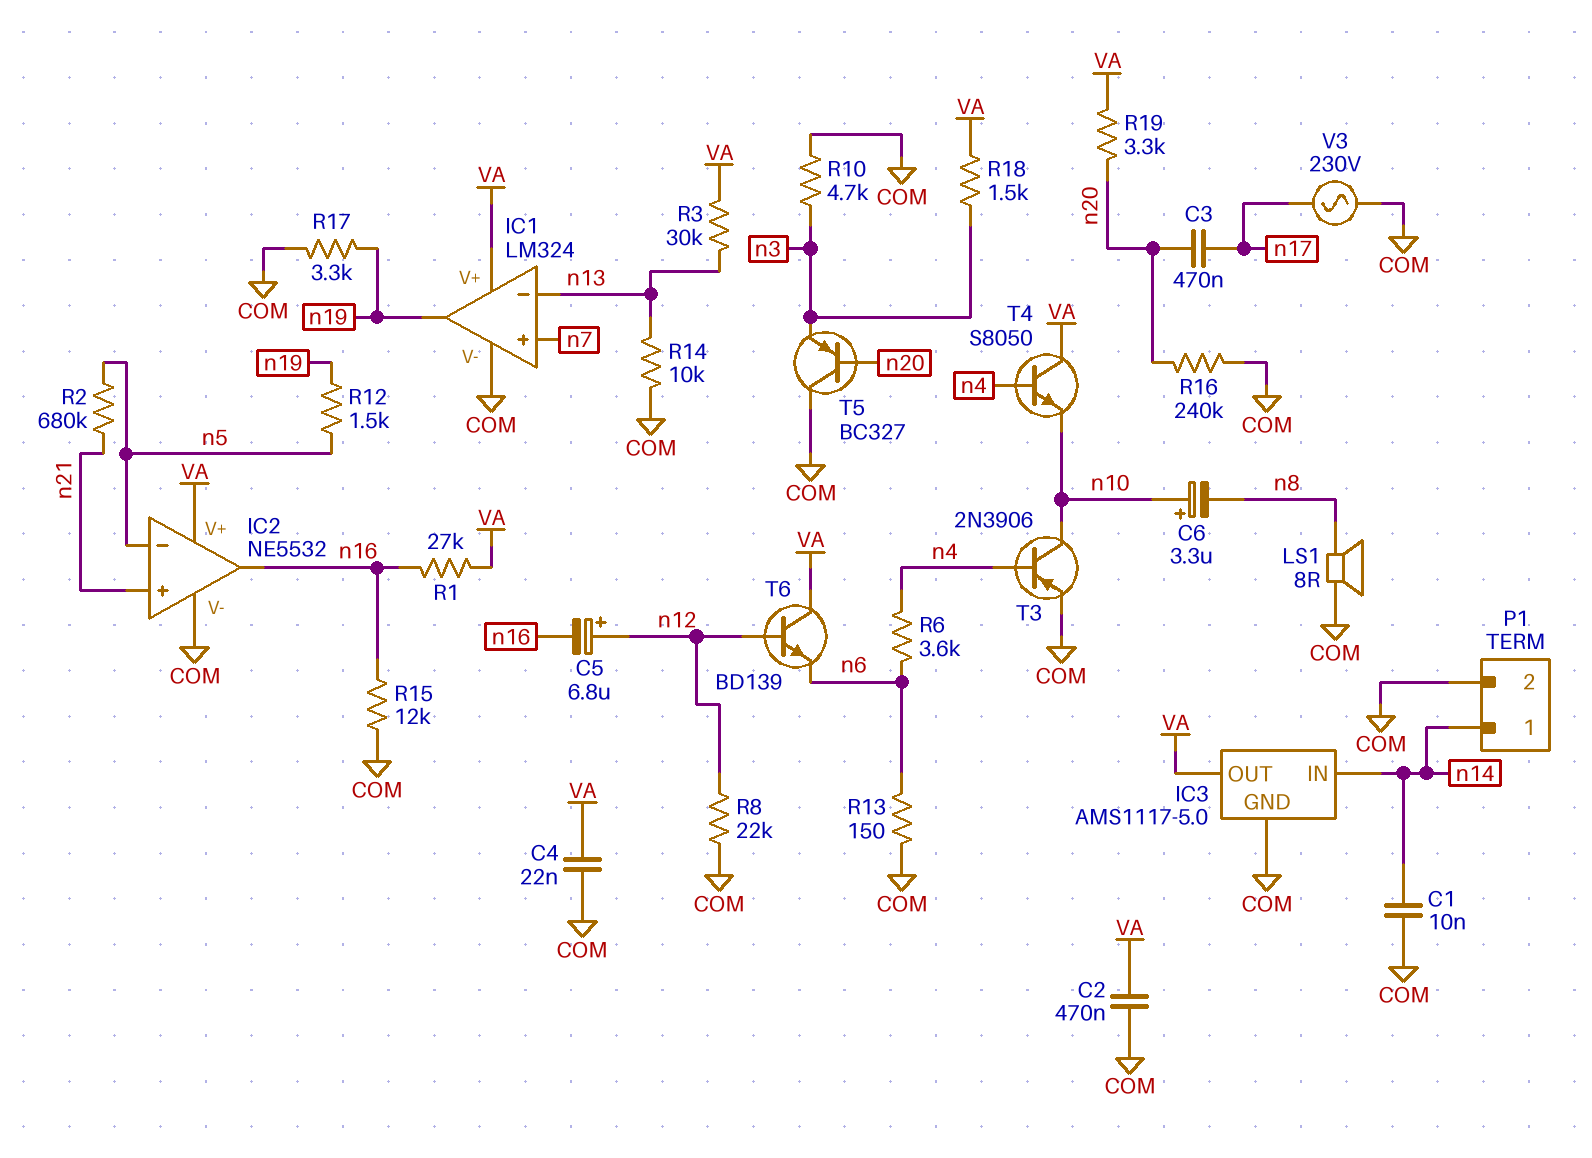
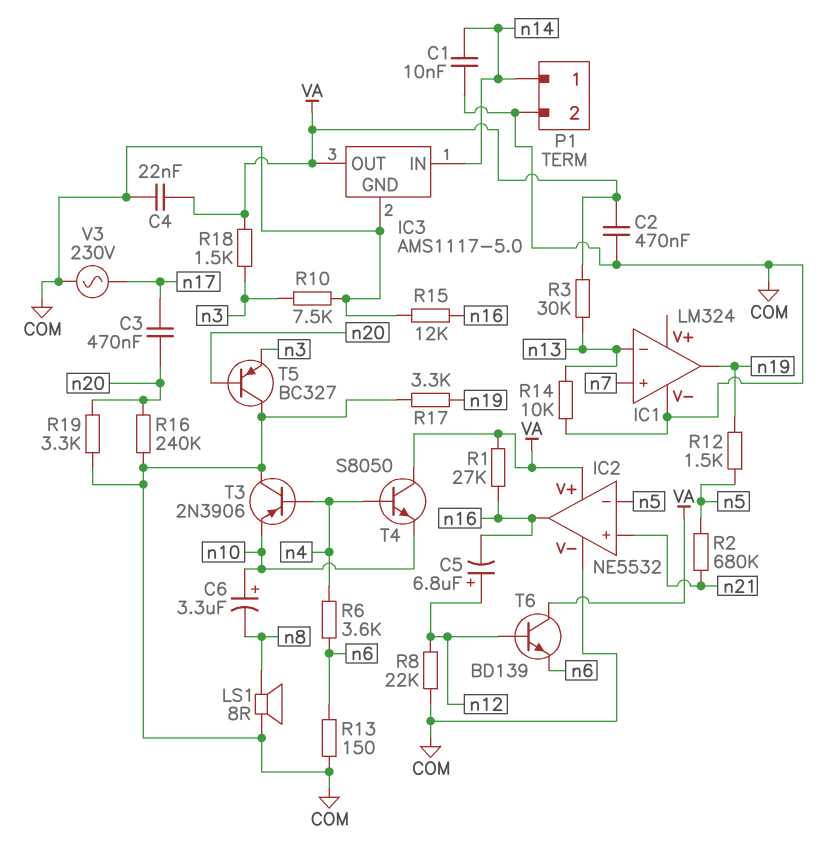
IC1 pin V+: VA -> none
R10: 4.7k (COM, n3) -> 7.5k (COM, n3)
R19: 3.3k (VA, n20) -> 3.3k (COM, n20)
T3: PNP 2N3906 (B n4, C n10, E COM) -> PNP 2N3906 (B n4, C COM, E n10)

